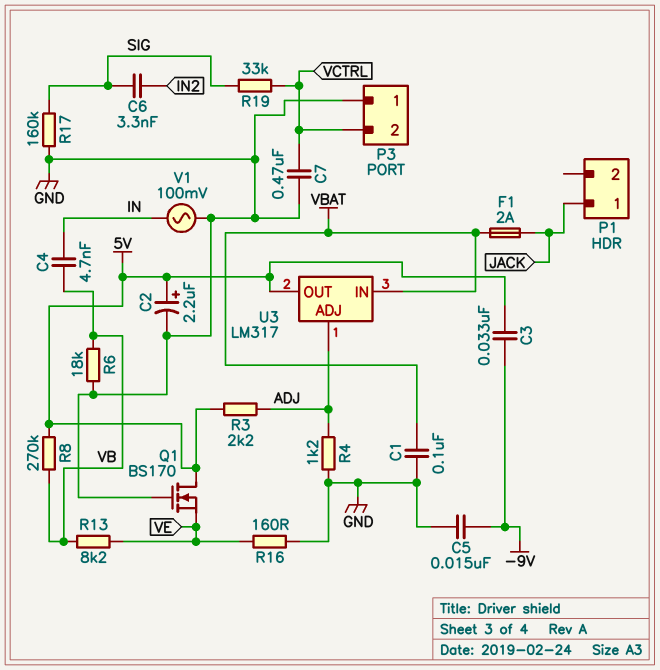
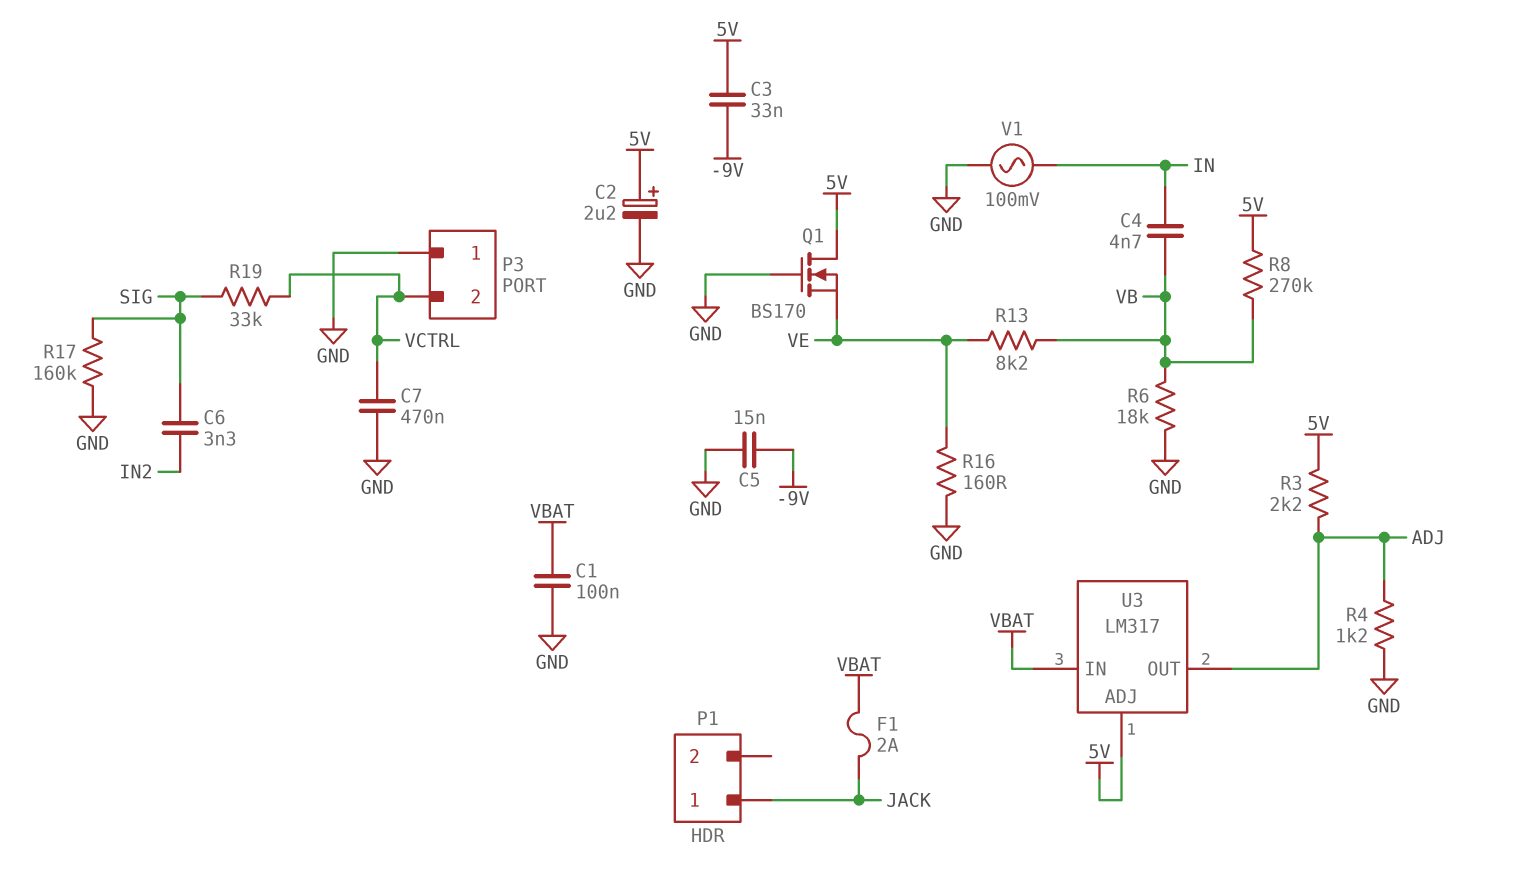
U3 pin ADJ: ADJ -> 5V
U3 pin OUT: 5V -> ADJ

